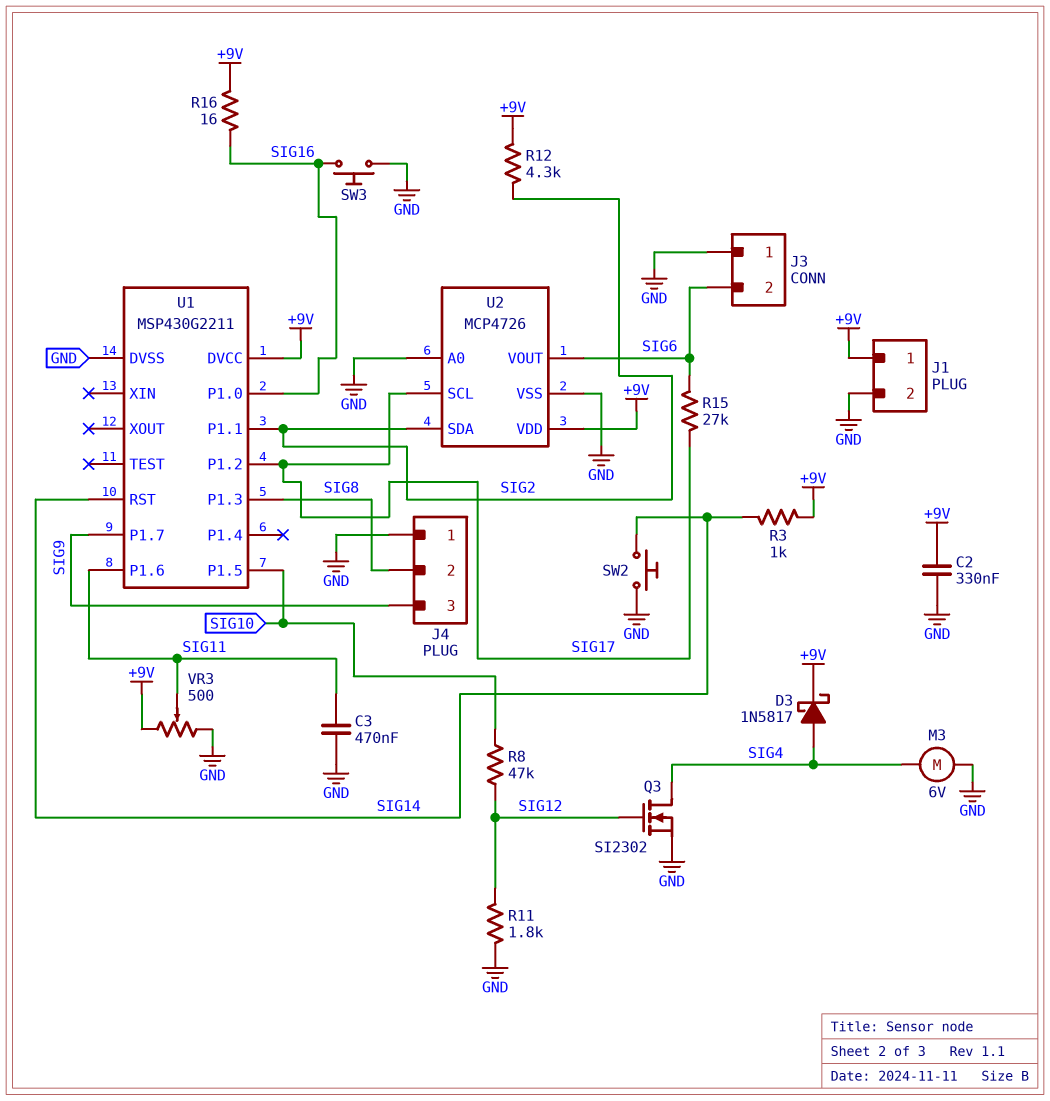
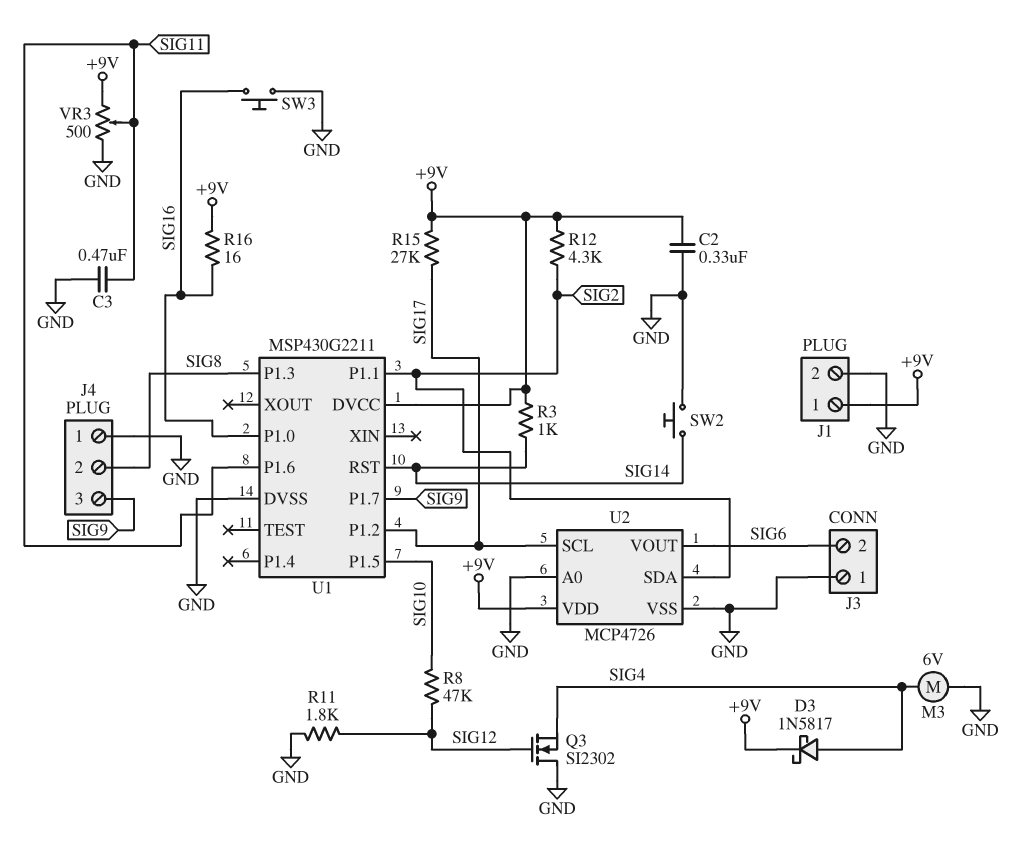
Q3: NMOS SI2302 (G SIG12, D SIG4, S GND) -> NMOS SI2302 (G SIG12, D GND, S SIG4)
R15: 27k (SIG6, SIG17) -> 27k (+9V, SIG17)

